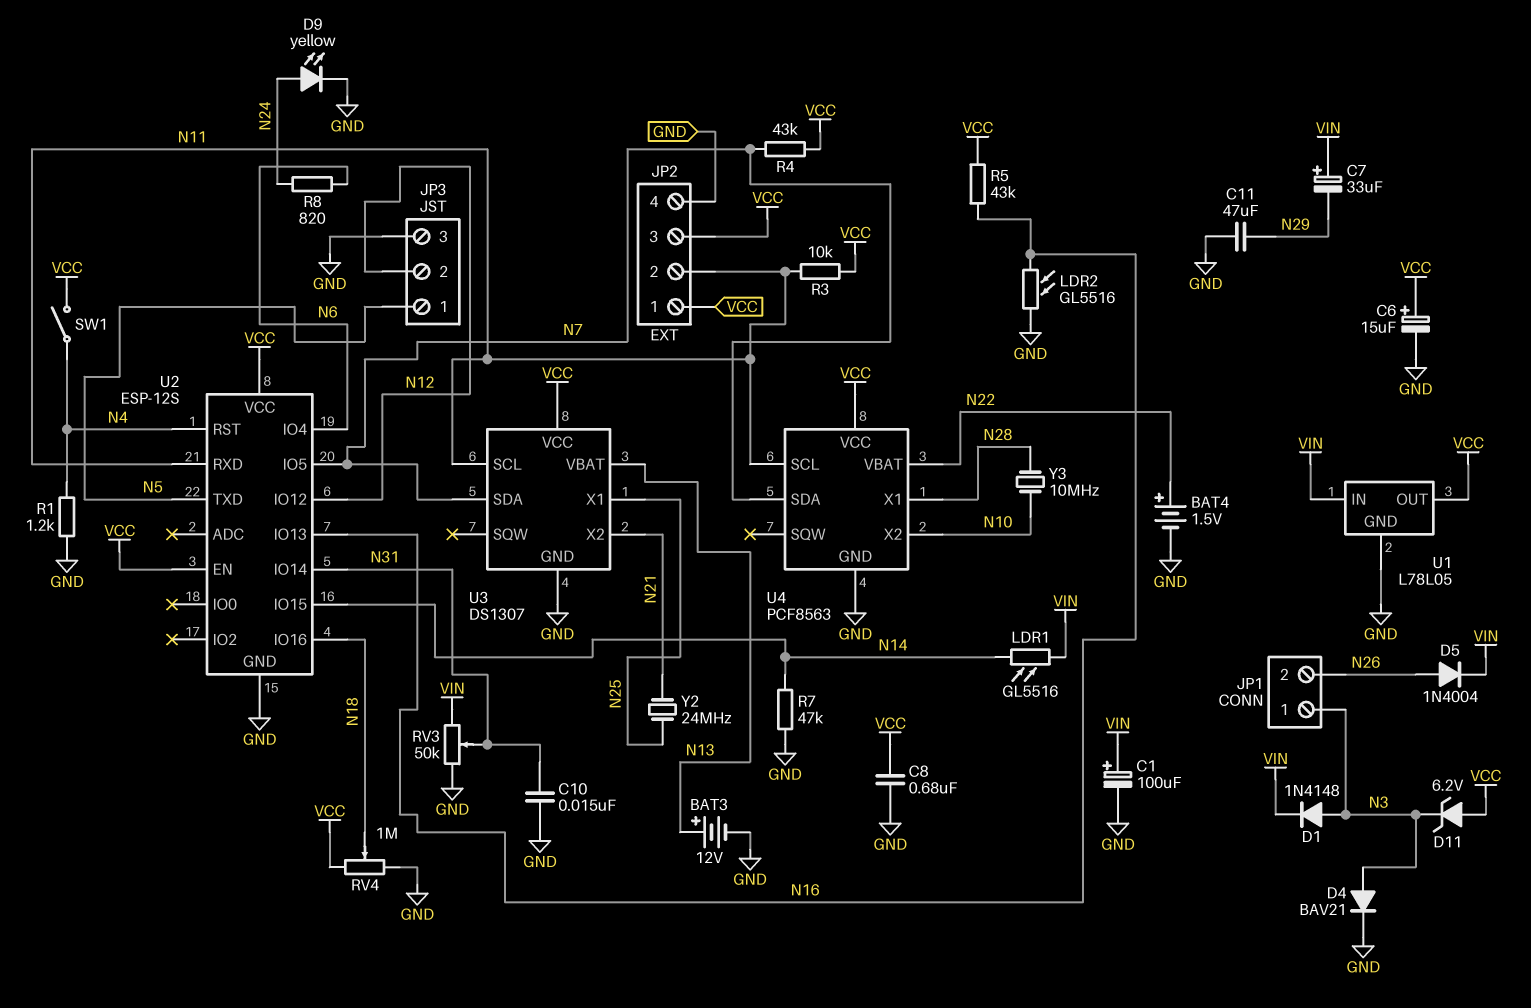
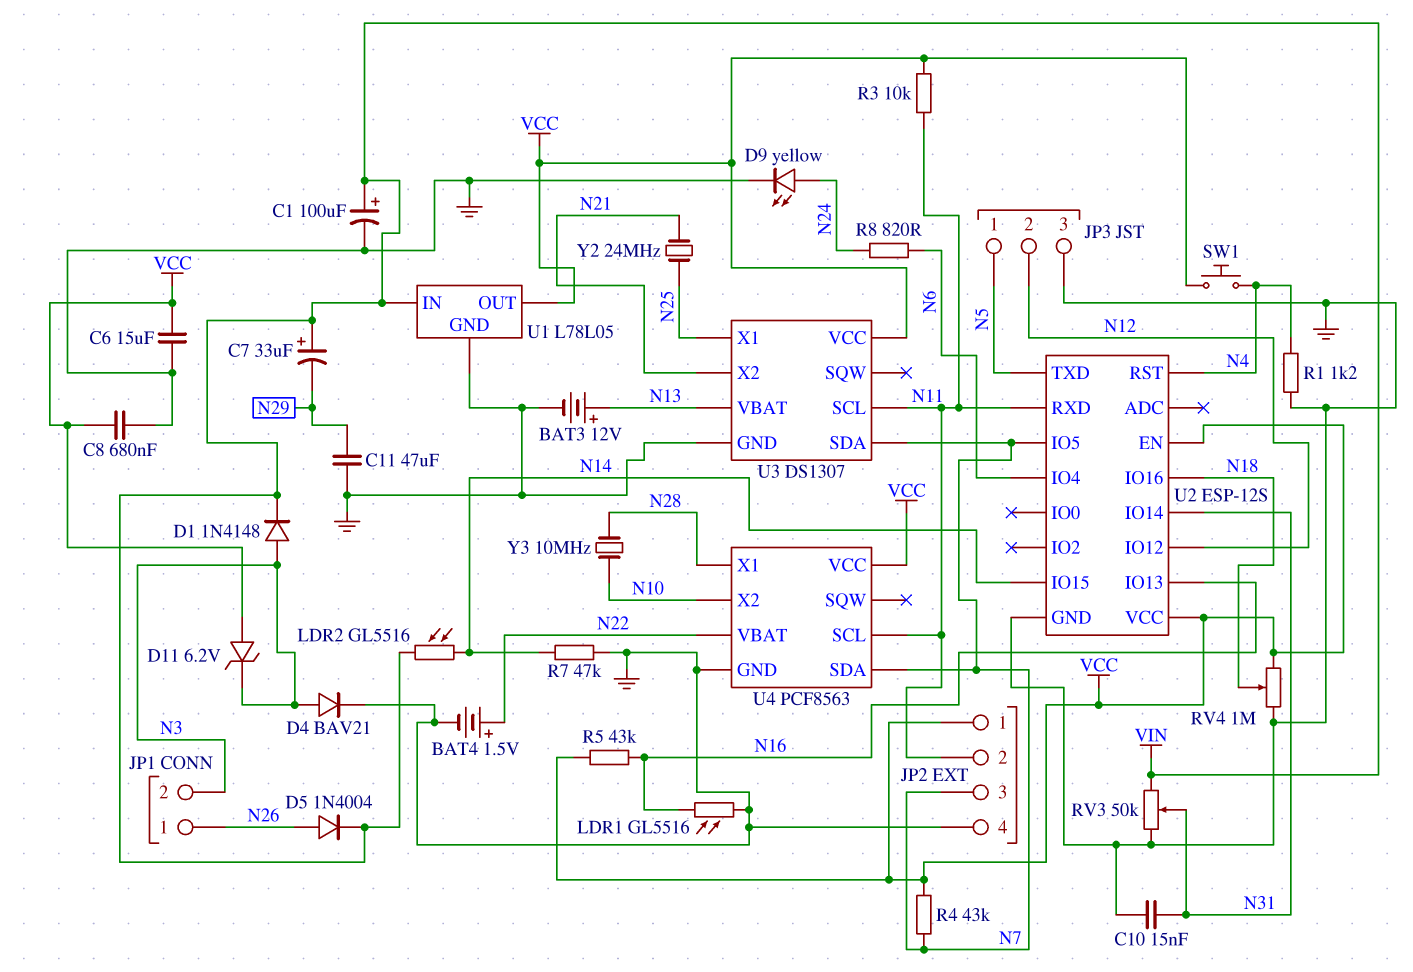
C6: 15uF (plus VCC, minus GND) -> 15uF (GND, VCC)
JP1 pin 1: N3 -> N26
JP1 pin 2: N26 -> N3
JP2 pin 3: VCC -> N7
LDR1: GL5516 (N14, VIN) -> GL5516 (GND, N16)
LDR2: GL5516 (GND, N16) -> GL5516 (N14, VIN)
SW1: switch (N4, VCC) -> button (N4, VCC)

